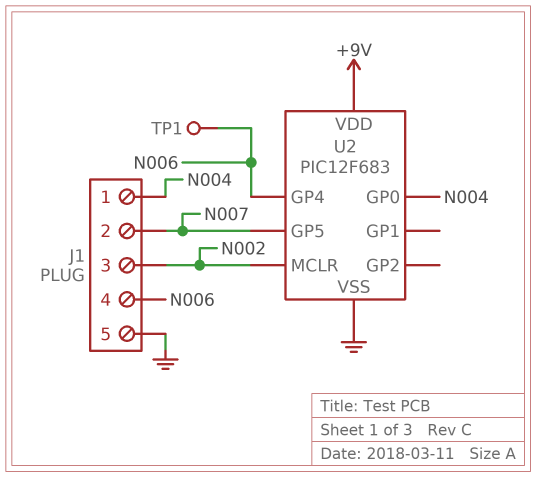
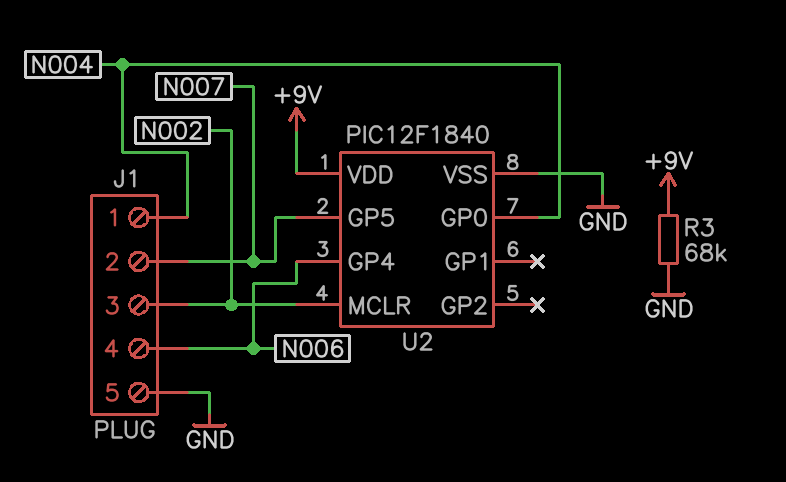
R3: none -> 68k (+9V, GND)
TP1: test point (N006) -> none
U2: PIC12F683 -> PIC12F1840

